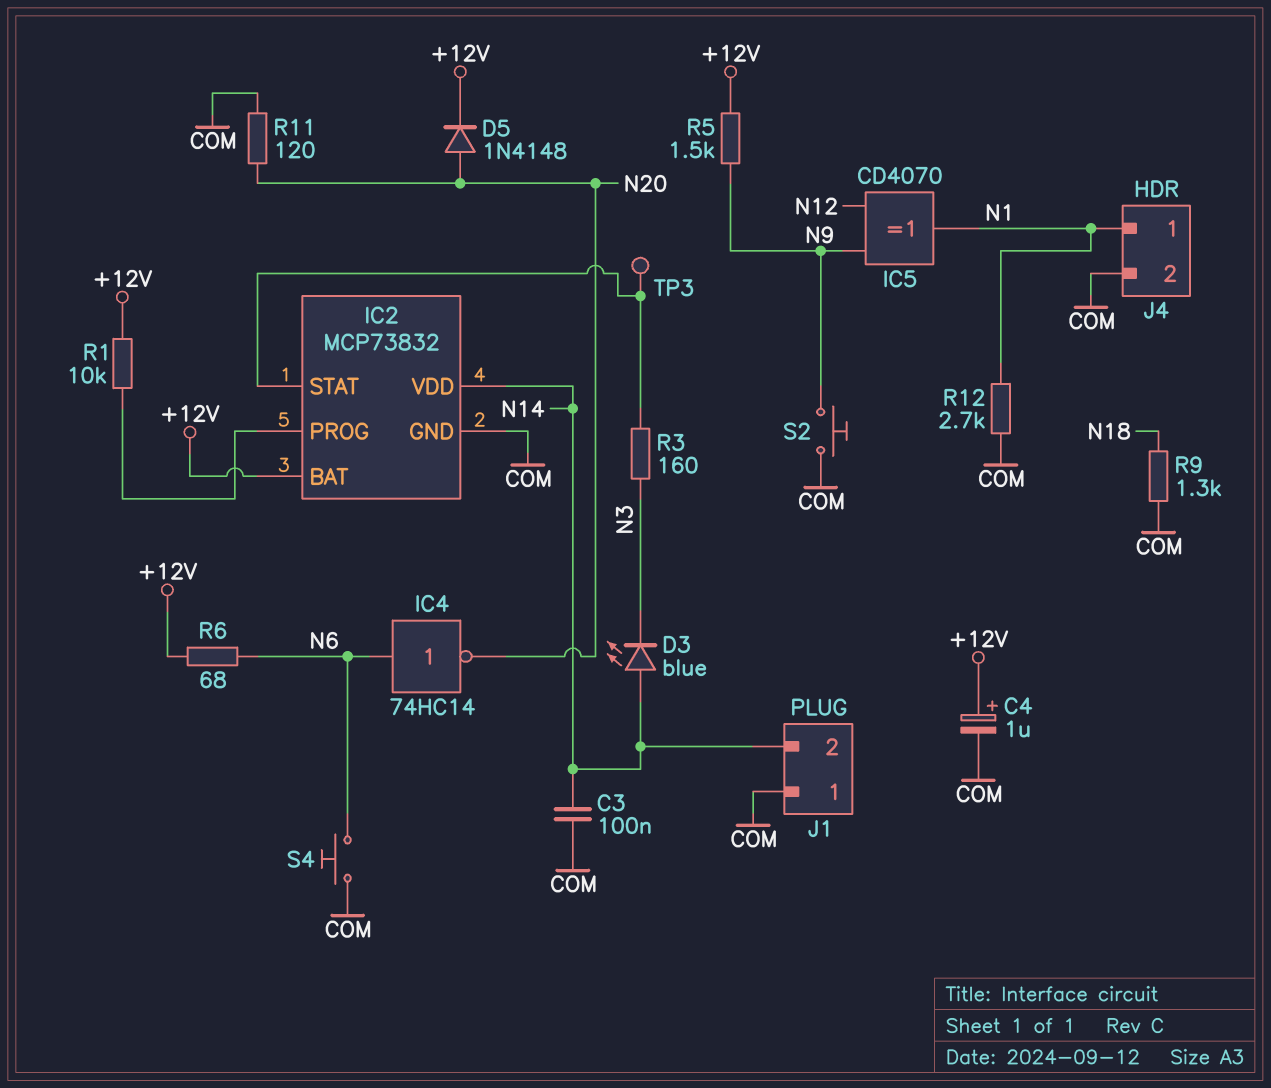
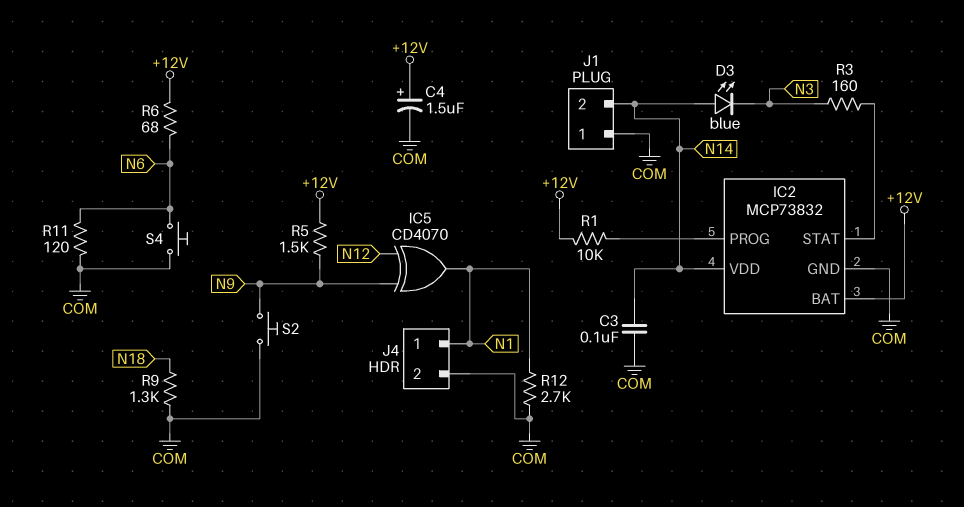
C4: 1uF (plus +12V, minus COM) -> 1.5uF (plus +12V, minus COM)
D5: diode 1N4148 (A N20, K +12V) -> none
IC4: NOT 74HC14 (in N6, out N20) -> none
R11: 120 (COM, N20) -> 120 (COM, N6)
TP3: test point (IC2/STAT) -> none

